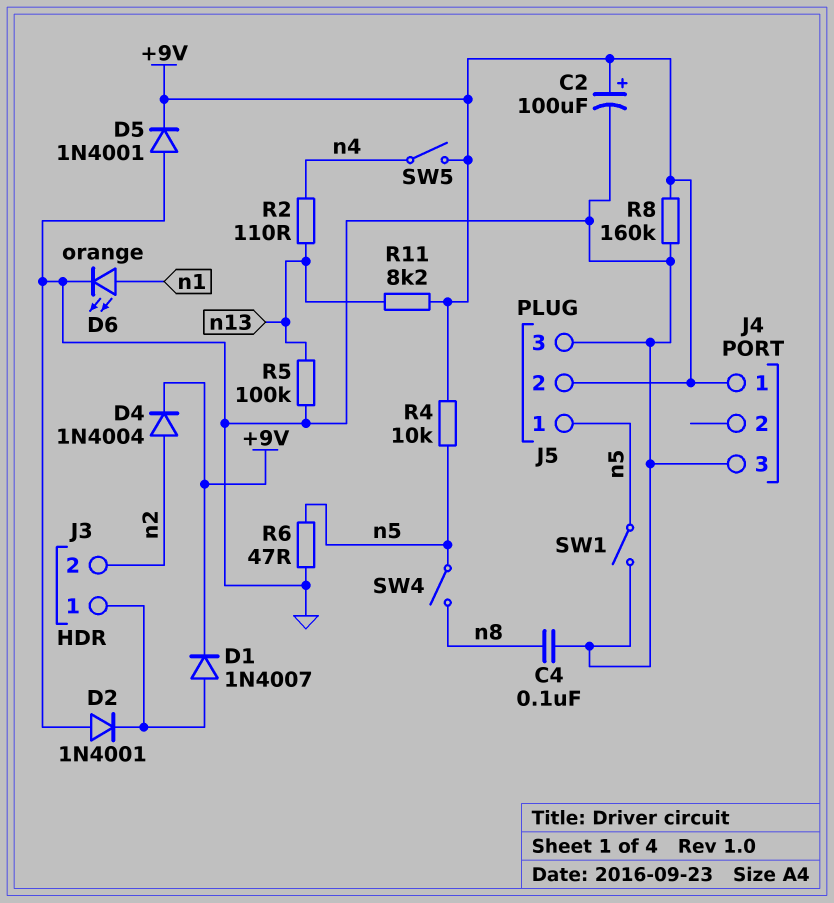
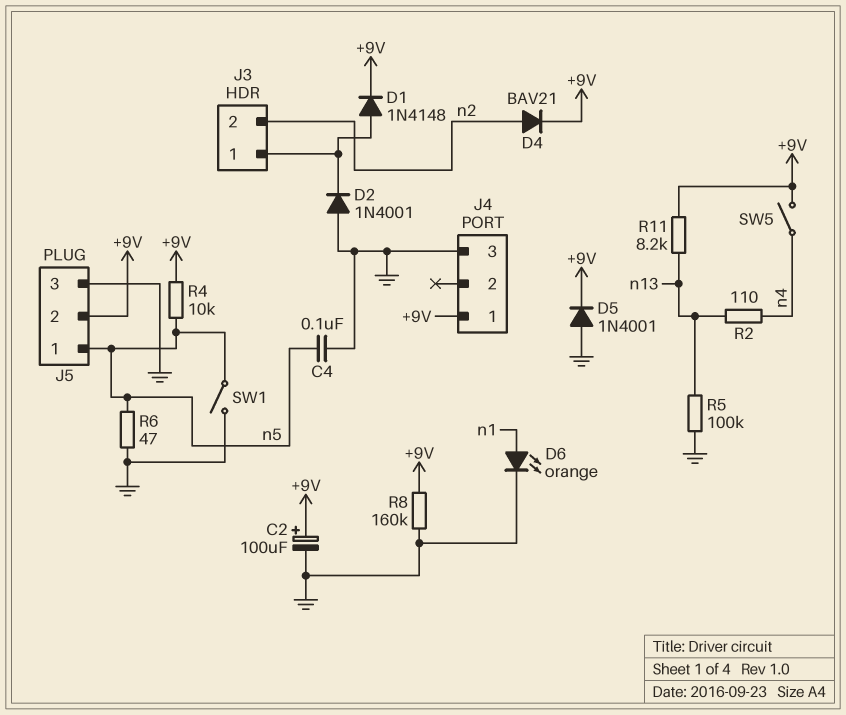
C4: 100nF (GND, n8) -> 100nF (GND, n5)
D1: diode 1N4007 (A J3/1, K +9V) -> diode 1N4148 (A J3/1, K +9V)
D4: diode 1N4004 (A n2, K +9V) -> diode BAV21 (A n2, K +9V)
SW4: switch (n5, n8) -> none

